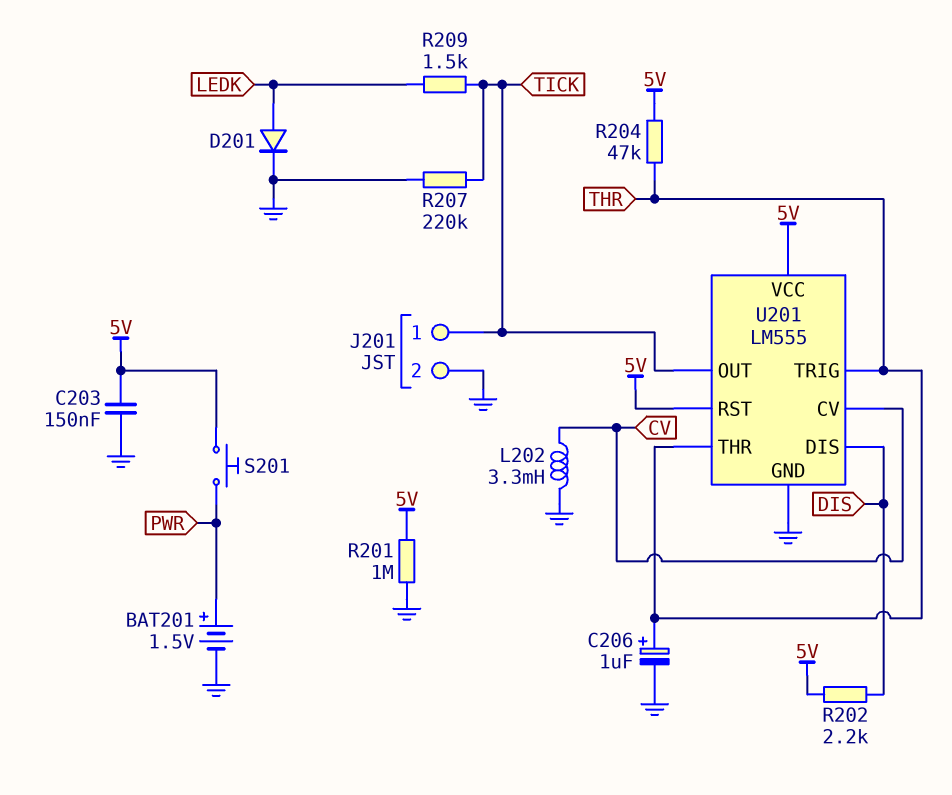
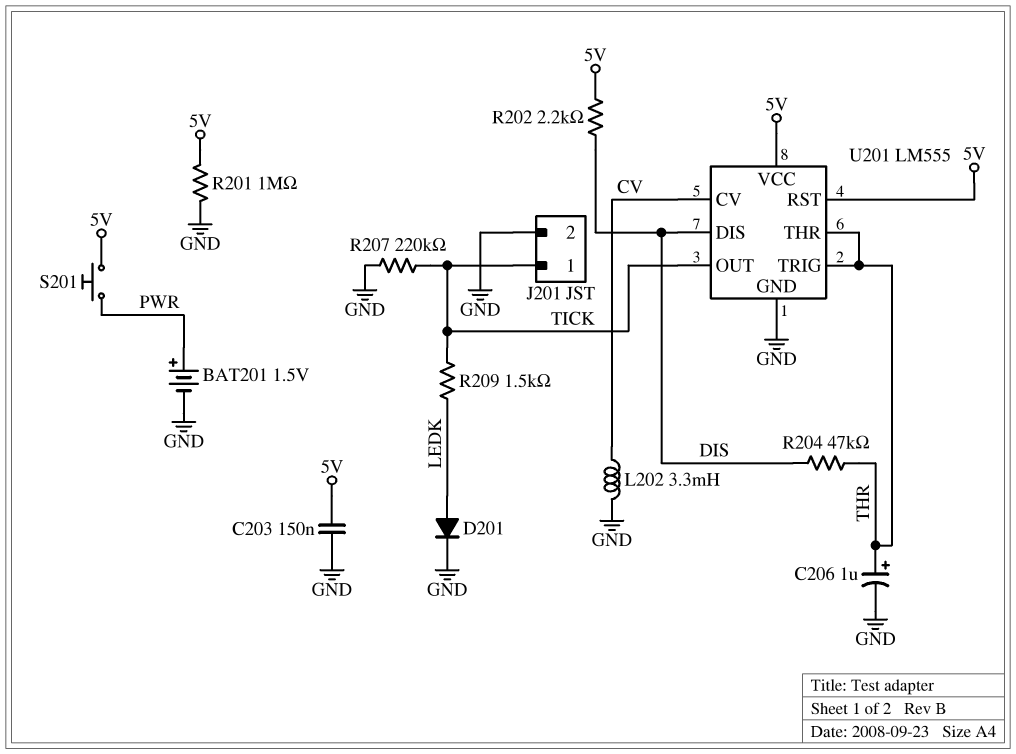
R204: 47k (5V, THR) -> 47k (DIS, THR)

